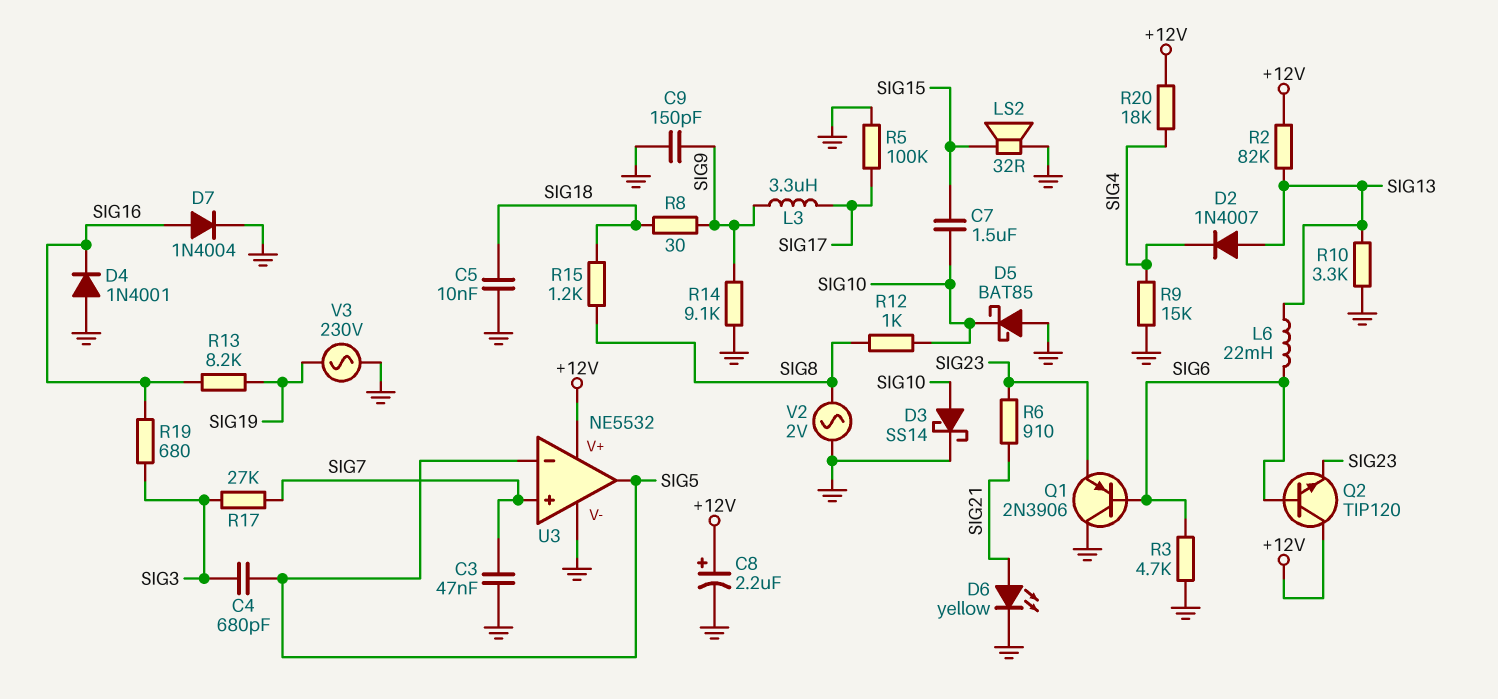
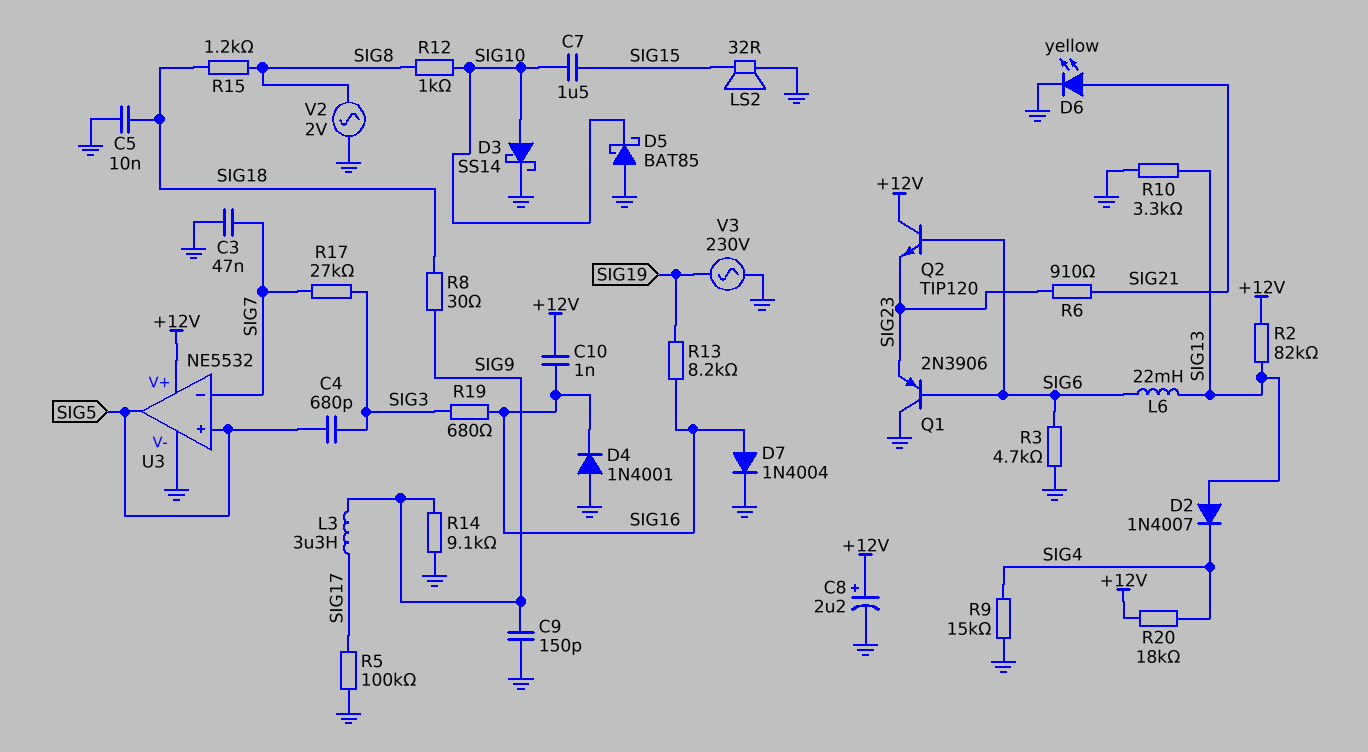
C10: none -> 1nF (+12V, SIG16)
U3 pin in+: SIG7 -> SIG5
U3 pin in-: SIG5 -> SIG7

